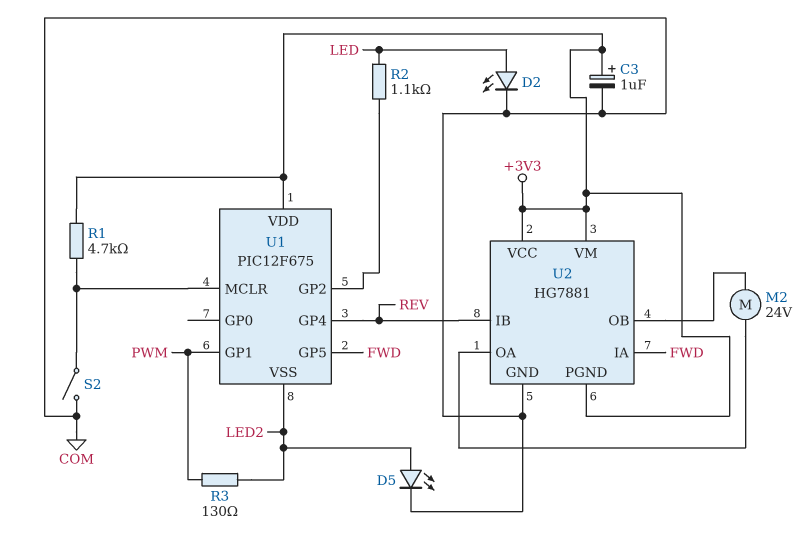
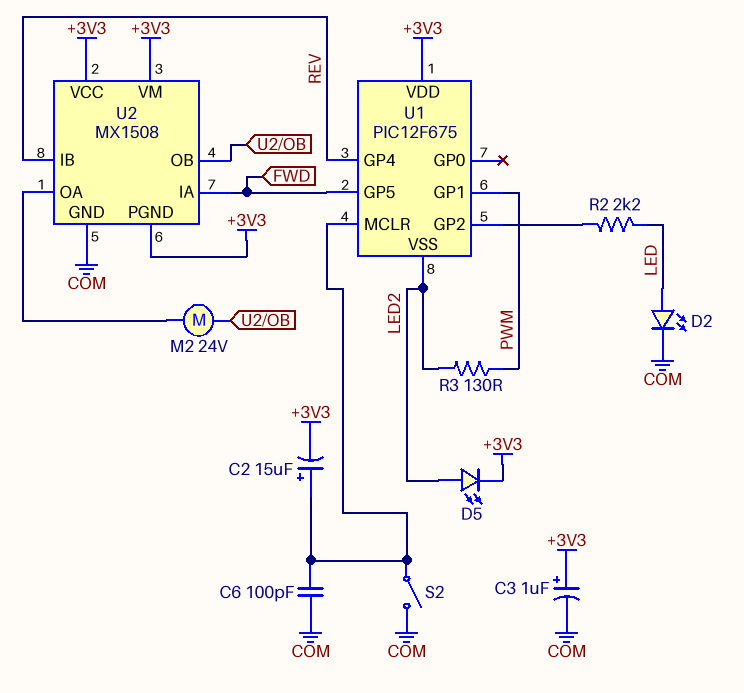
C2: none -> 15uF (plus U1/MCLR, minus +3V3)
C6: none -> 100pF (COM, U1/MCLR)
D5: LED (A LED2, K COM) -> LED (A LED2, K +3V3)
R1: 4.7k (+3V3, U1/MCLR) -> none
R2: 1.1k (LED, U1/GP2) -> 2.2k (LED, U1/GP2)
U2: HG7881 -> MX1508

